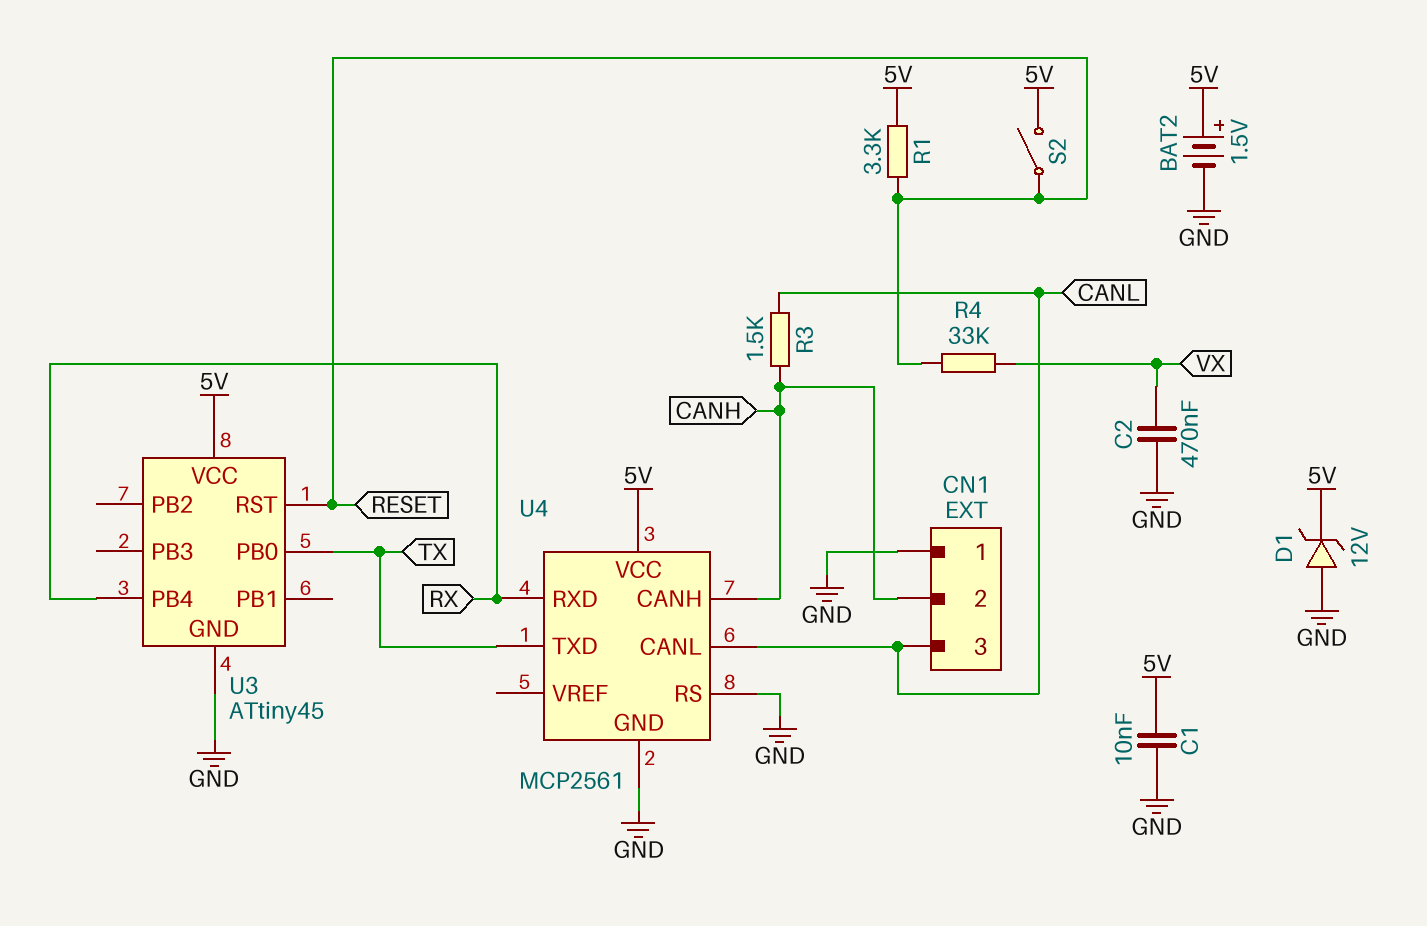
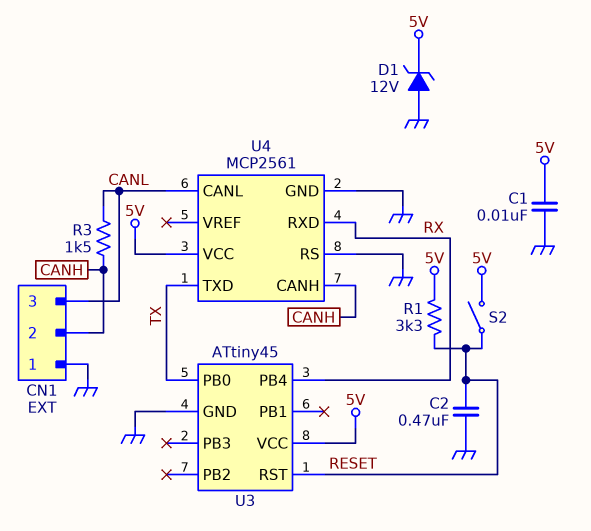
BAT2: 1.5V (plus 5V, minus GND) -> none
C2: 470nF (GND, VX) -> 470nF (GND, RESET)
R4: 33k (RESET, VX) -> none

